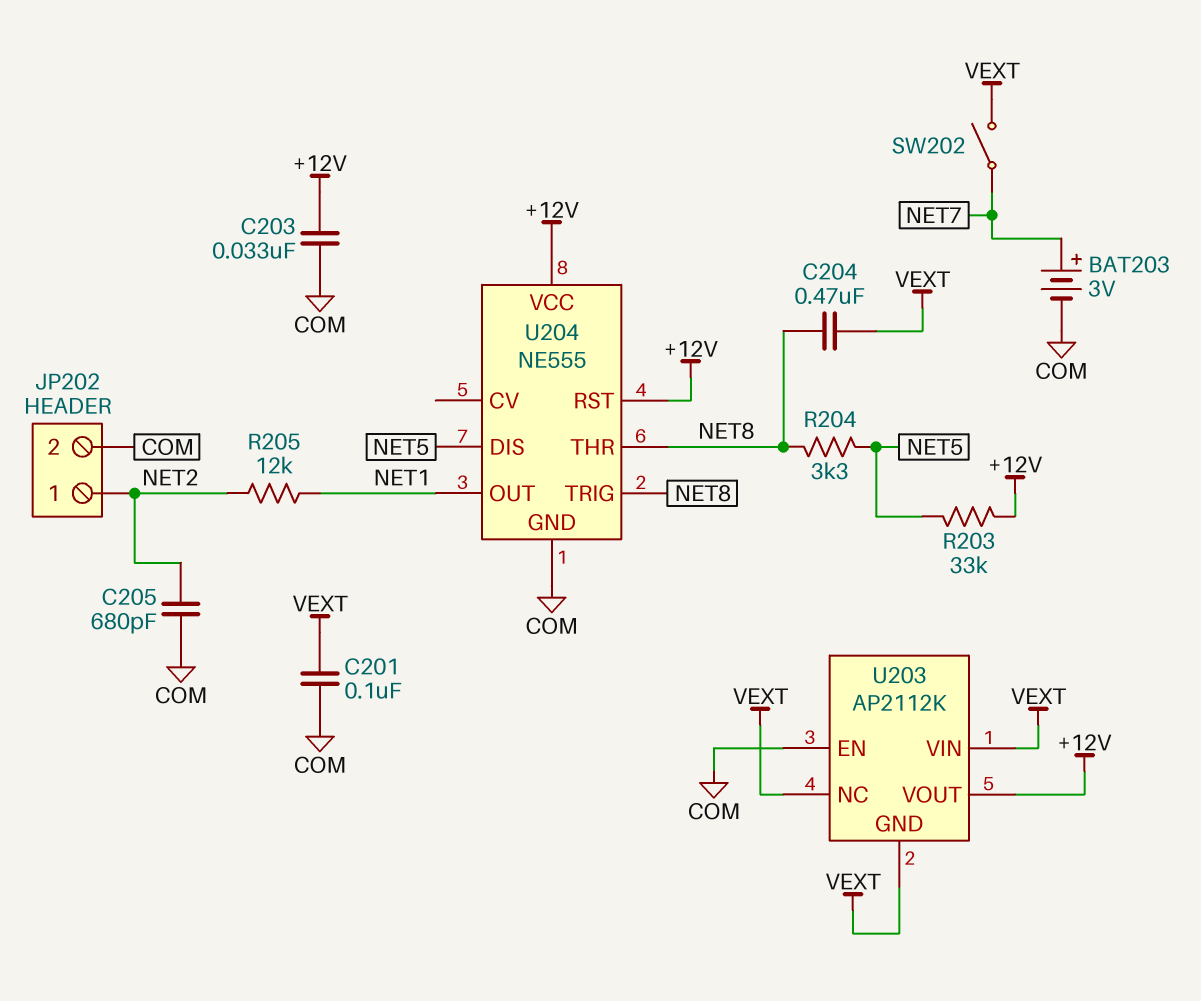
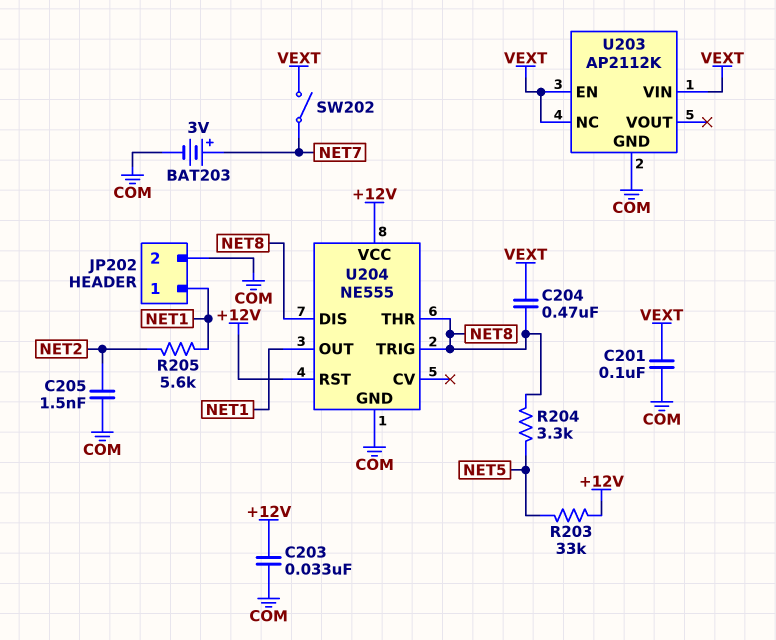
C205: 680pF (COM, NET2) -> 1.5nF (COM, NET2)
JP202 pin 1: NET2 -> NET1
R205: 12k (NET1, NET2) -> 5.6k (NET1, NET2)
U203 pin EN: COM -> VEXT
U203 pin GND: VEXT -> COM
U203 pin VOUT: +12V -> none
U204 pin DIS: NET5 -> NET8

